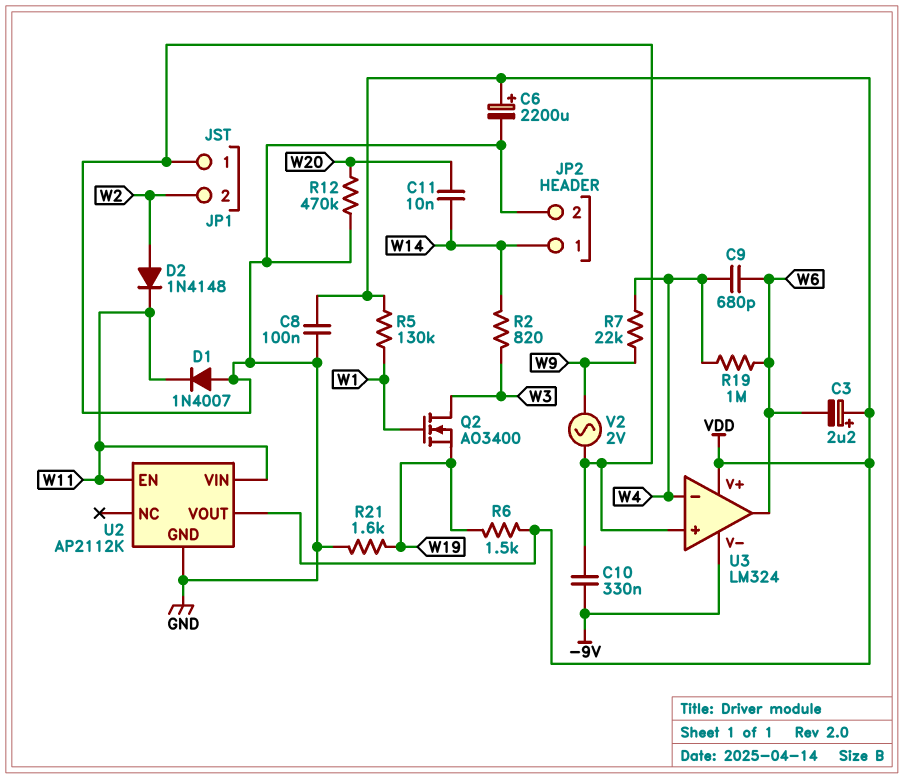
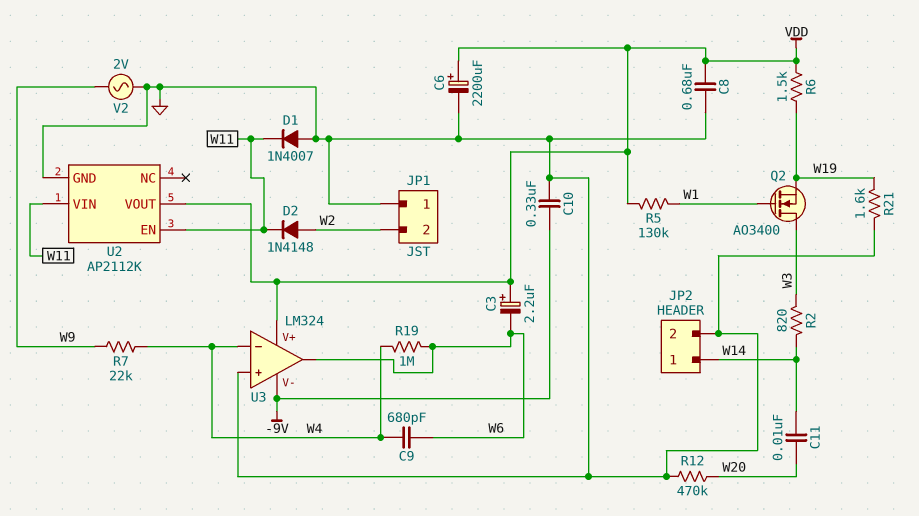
C8: 100nF (GND, VDD) -> 680nF (GND, VDD)

